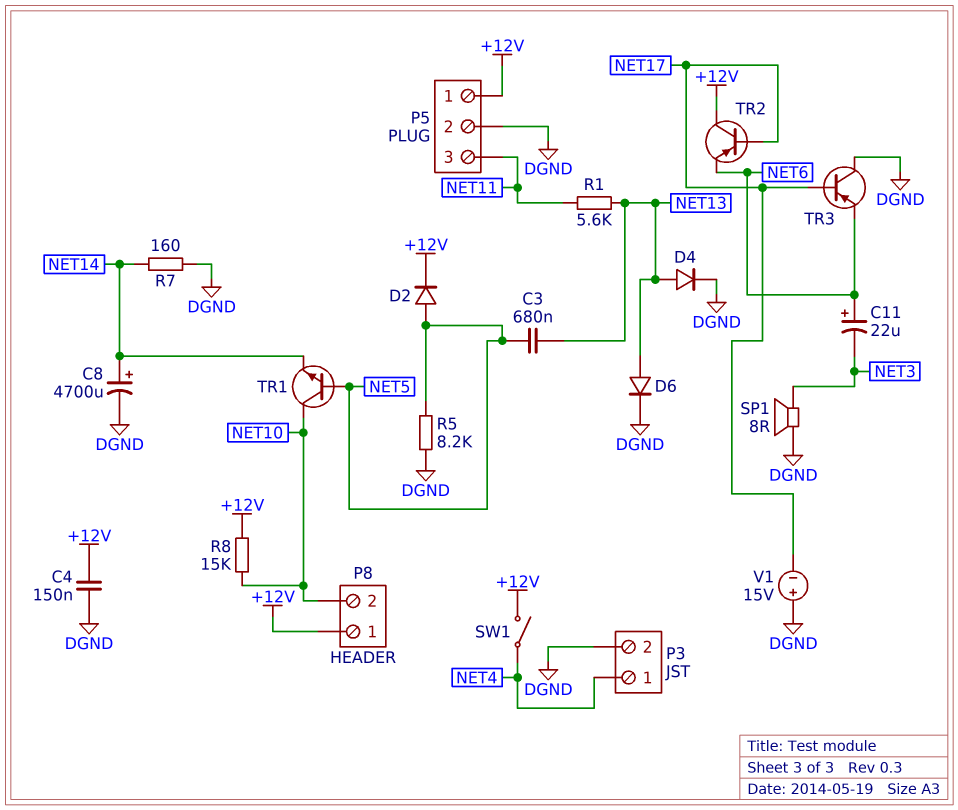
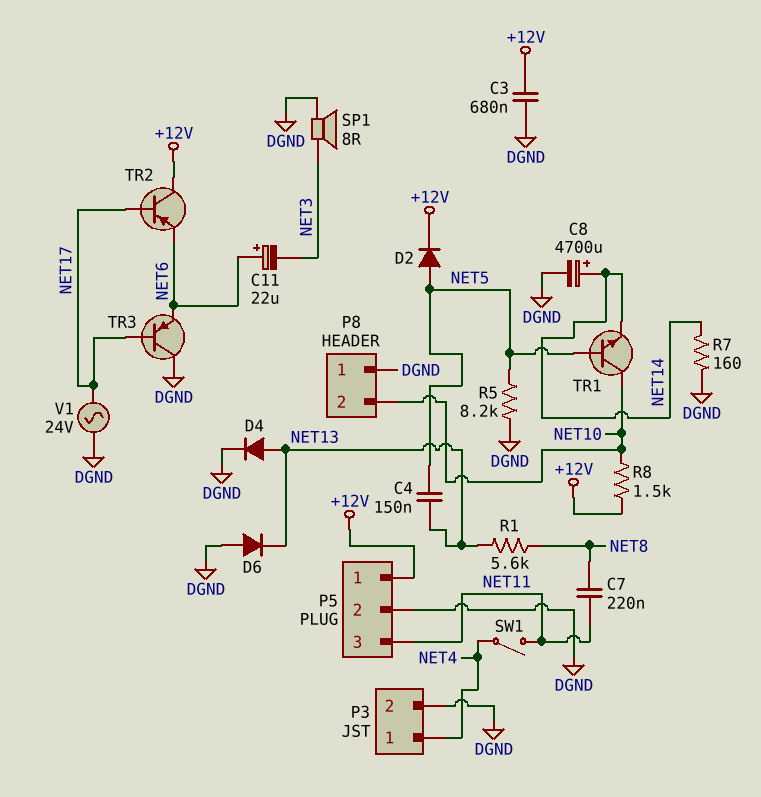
C3: 680nF (NET5, NET13) -> 680nF (+12V, DGND)
C4: 150nF (+12V, DGND) -> 150nF (NET5, NET13)
C7: none -> 220nF (NET8, NET11)
D6: diode (A NET13, K DGND) -> diode (A DGND, K NET13)
P8 pin 1: +12V -> DGND
R1: 5.6k (NET11, NET13) -> 5.6k (NET8, NET13)
R8: 15k (+12V, NET10) -> 1.5k (+12V, NET10)
SW1: switch (+12V, NET4) -> switch (NET4, NET11)
V1: 15V (plus DGND, minus NET17) -> AC 24V (DGND, NET17)

